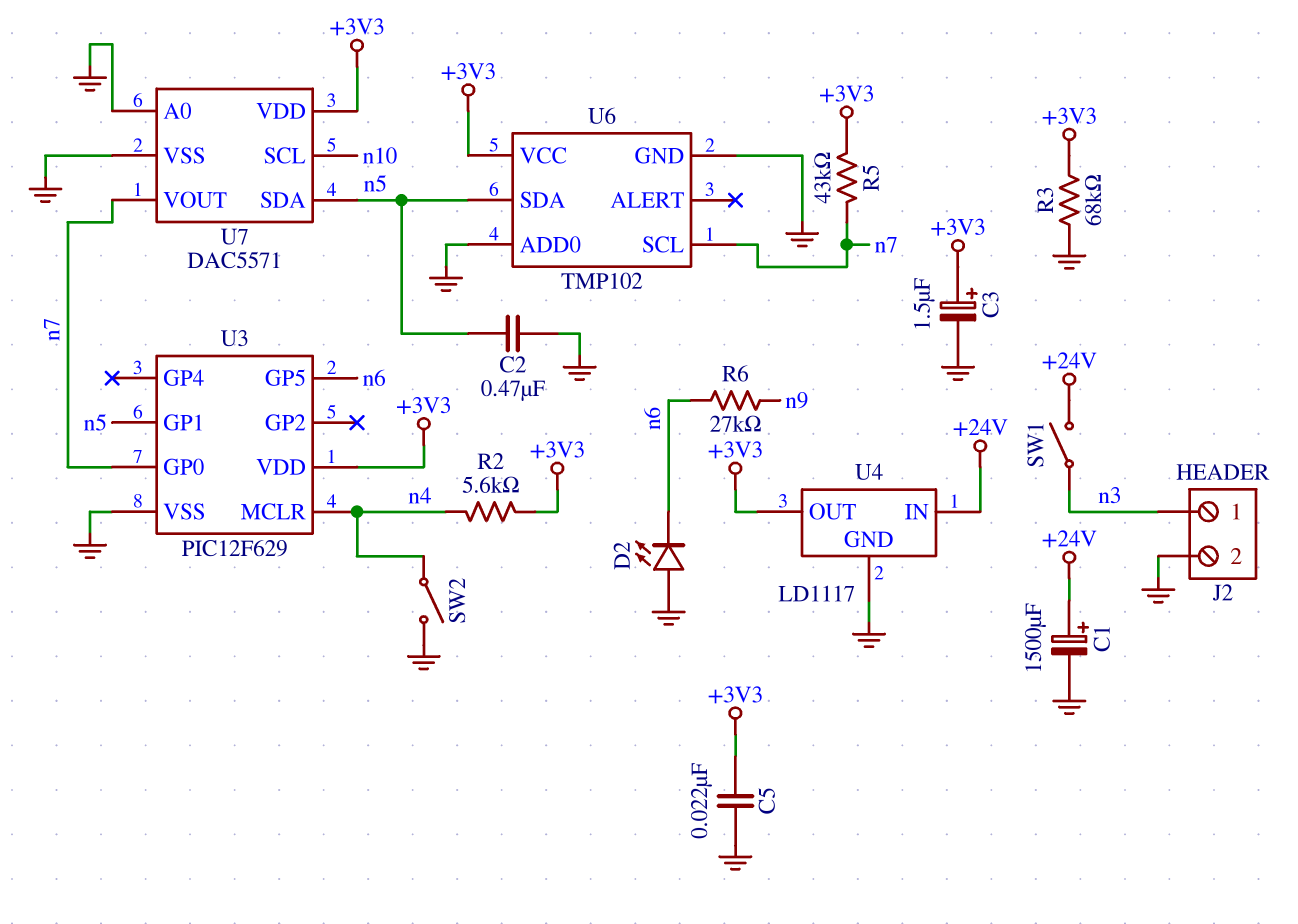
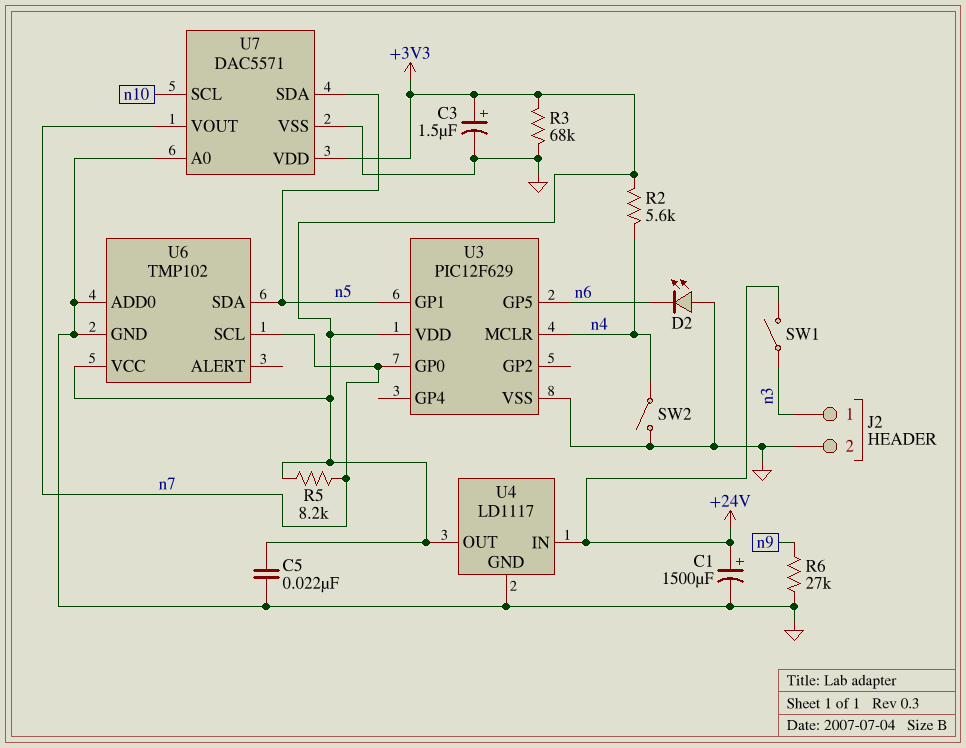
C2: 470nF (GND, n5) -> none
R5: 43k (+3V3, n7) -> 8.2k (+3V3, n7)
R6: 27k (n6, n9) -> 27k (GND, n9)

